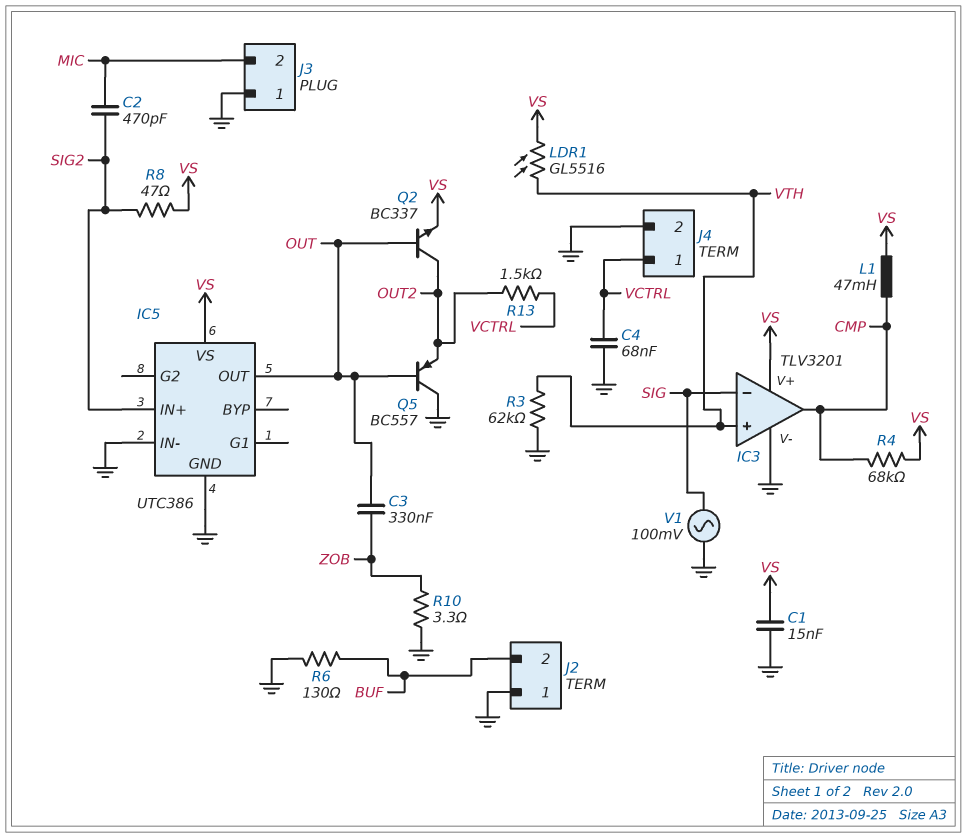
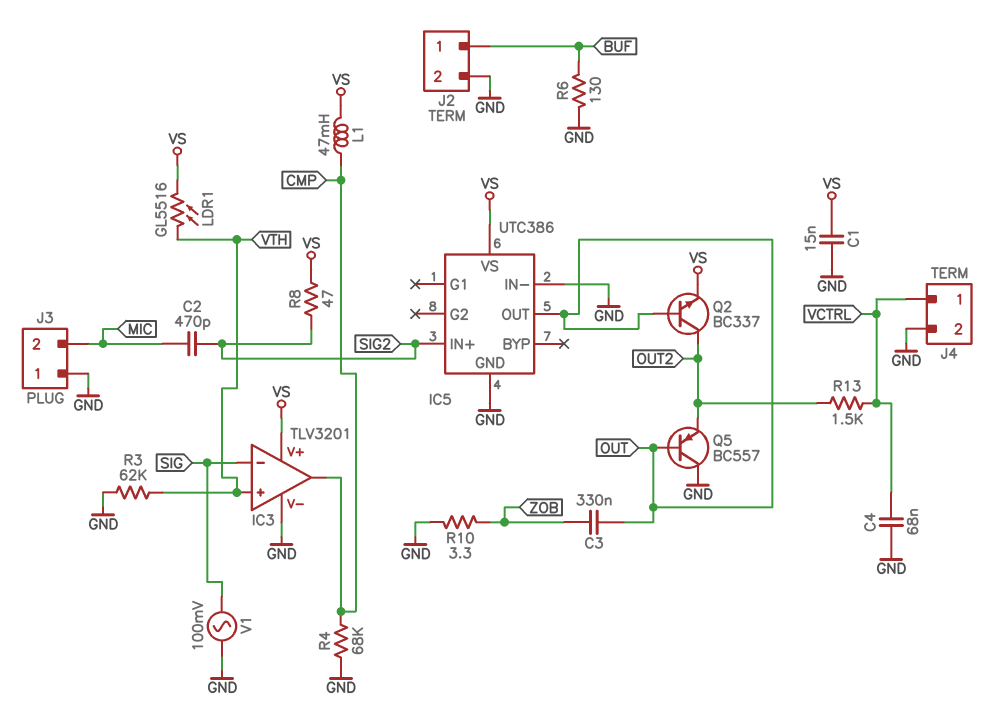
J2 pin 1: GND -> BUF
J2 pin 2: BUF -> GND
R4: 68k (CMP, VS) -> 68k (CMP, GND)

